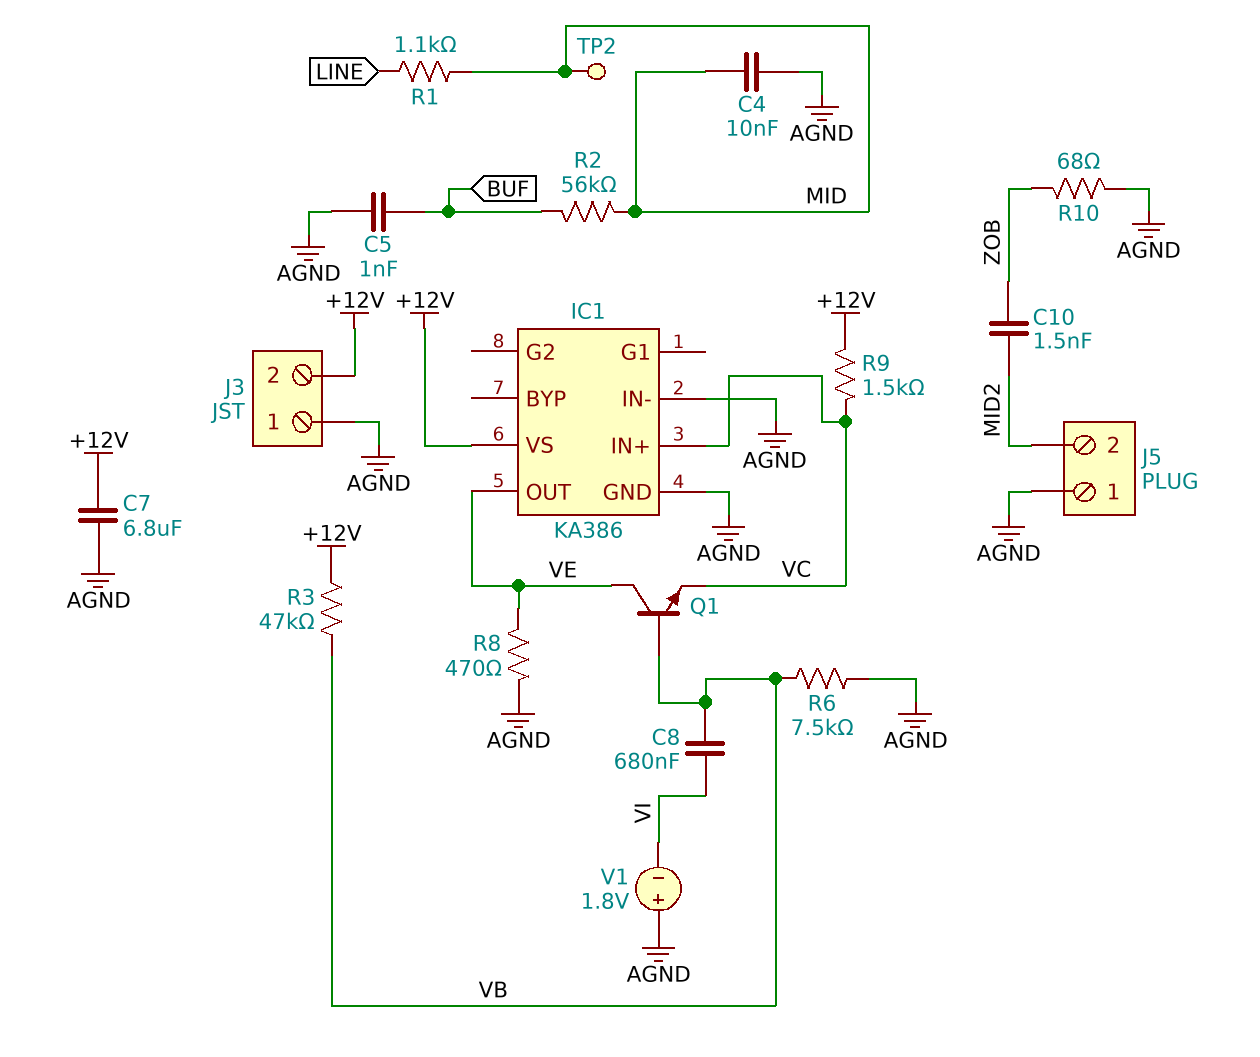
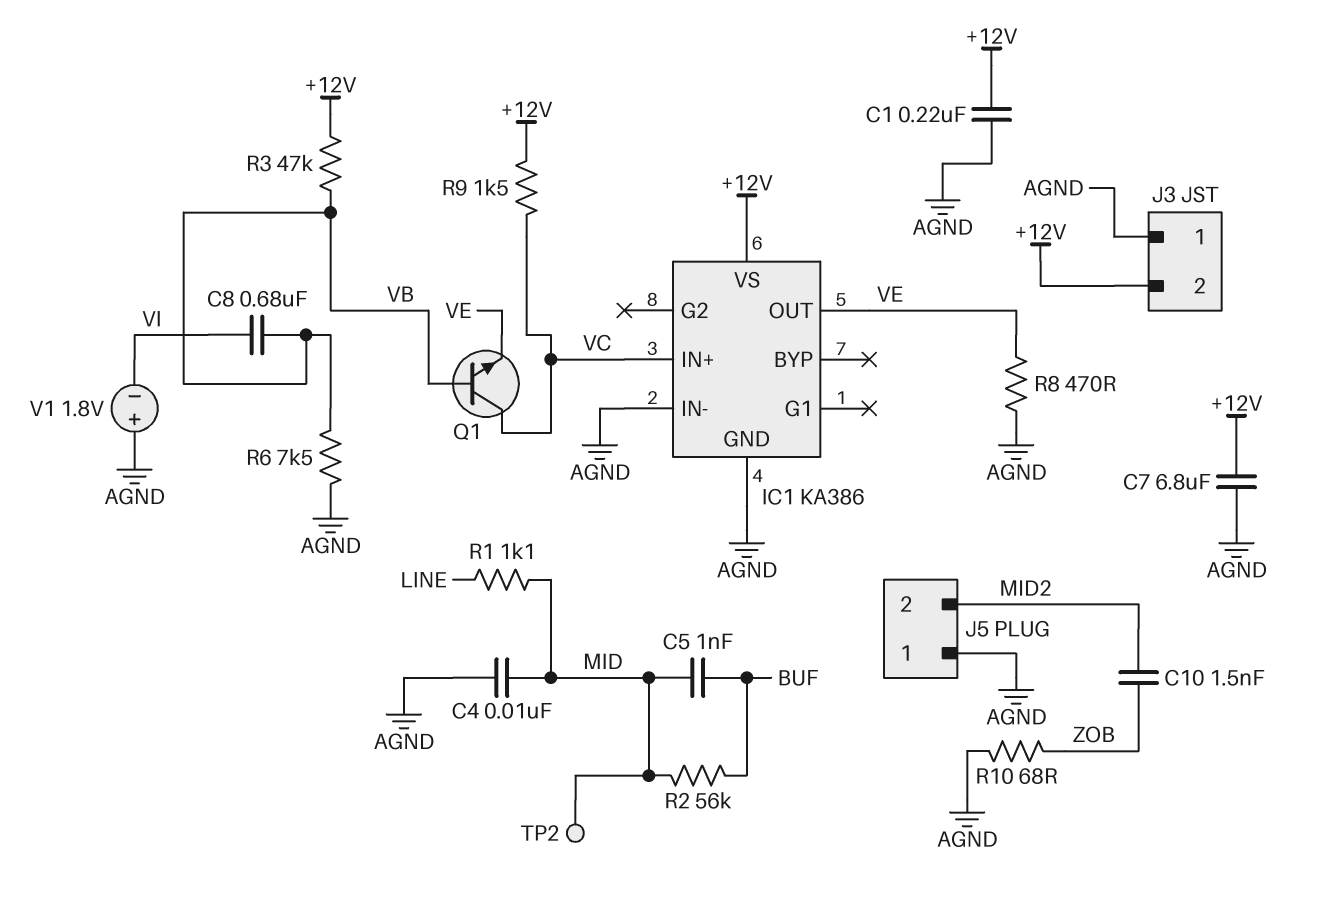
C1: none -> 220nF (+12V, AGND)
C5: 1nF (AGND, BUF) -> 1nF (BUF, MID)
Q1: NPN (B VB, C VE, E VC) -> NPN (B VB, C VC, E VE)

